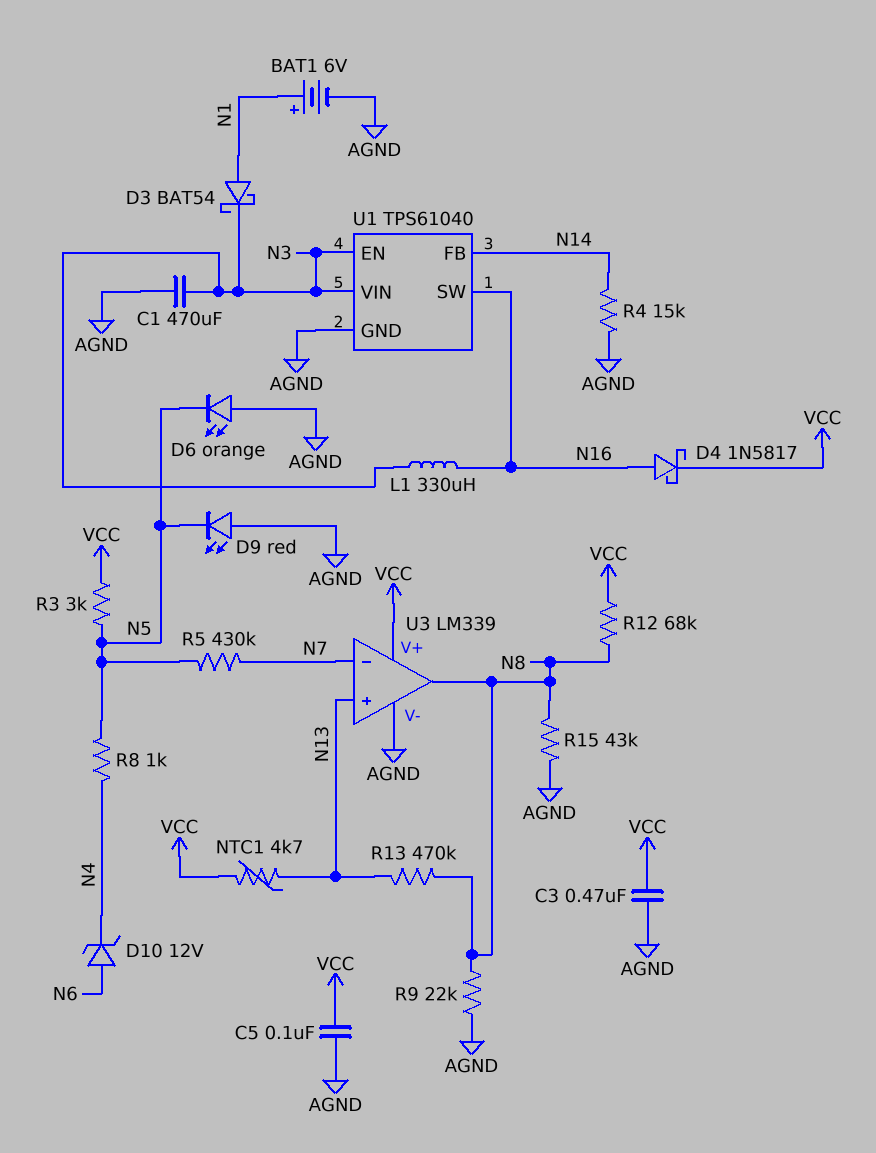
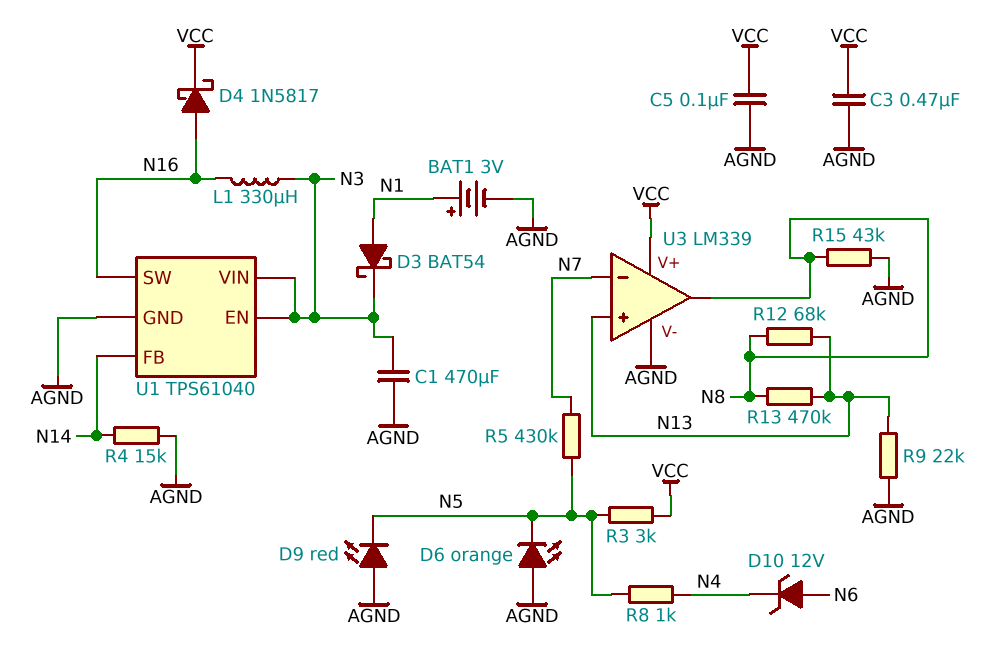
BAT1: 6V (plus N1, minus AGND) -> 3V (plus N1, minus AGND)
NTC1: 4.7k (N13, VCC) -> none
R9: 22k (AGND, N8) -> 22k (AGND, N13)
R12: 68k (N8, VCC) -> 68k (N8, N13)

